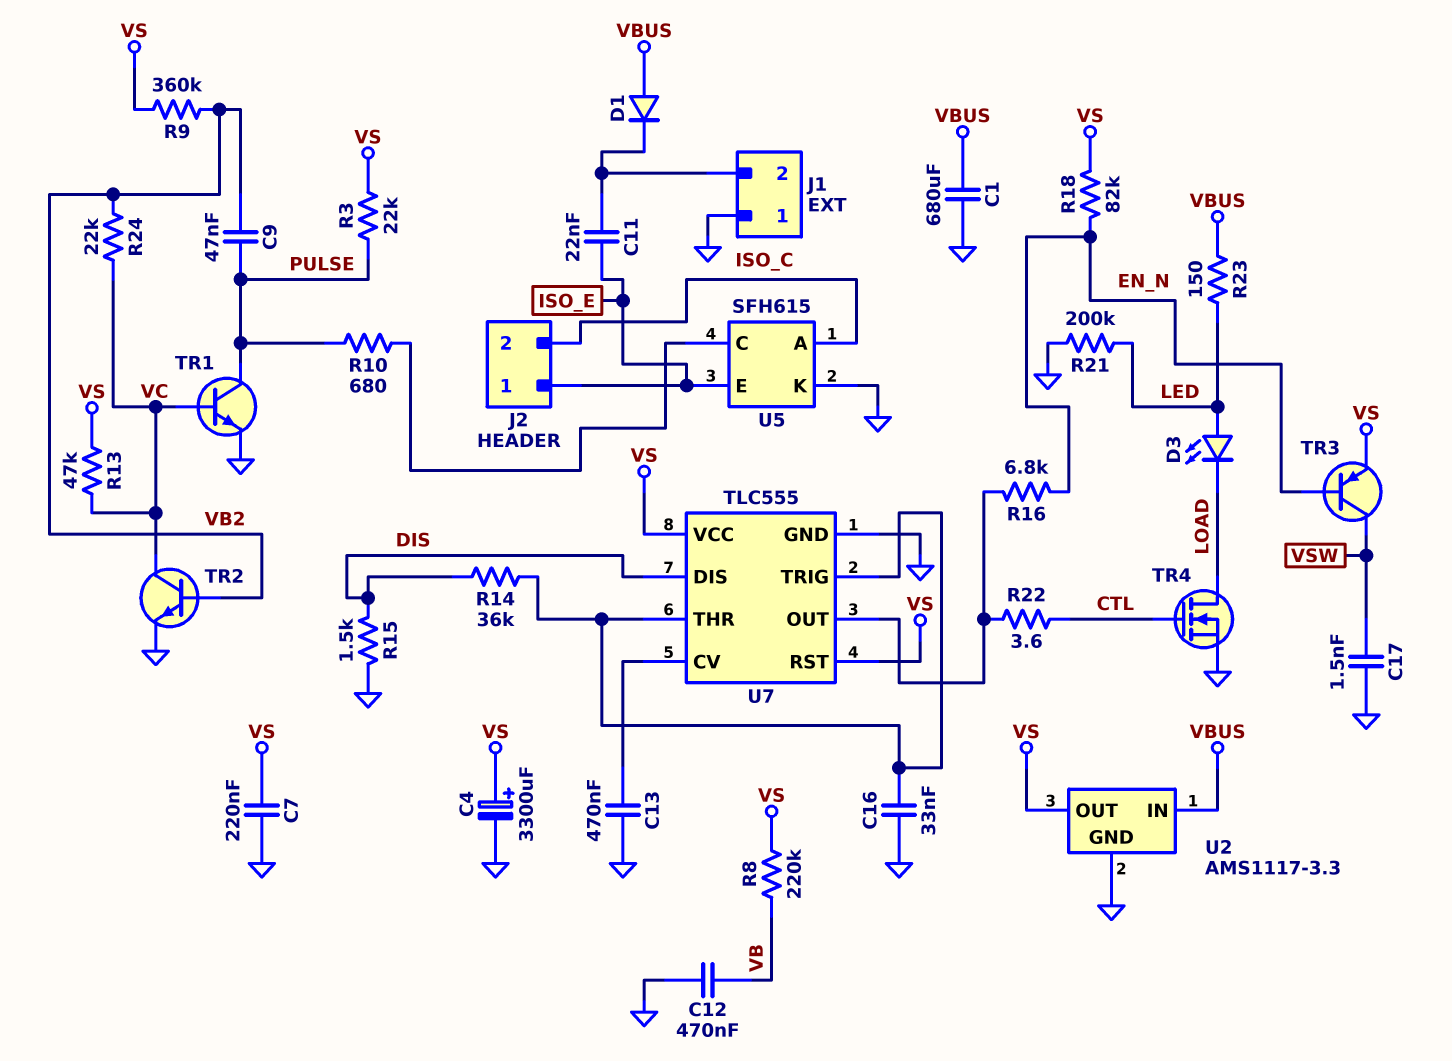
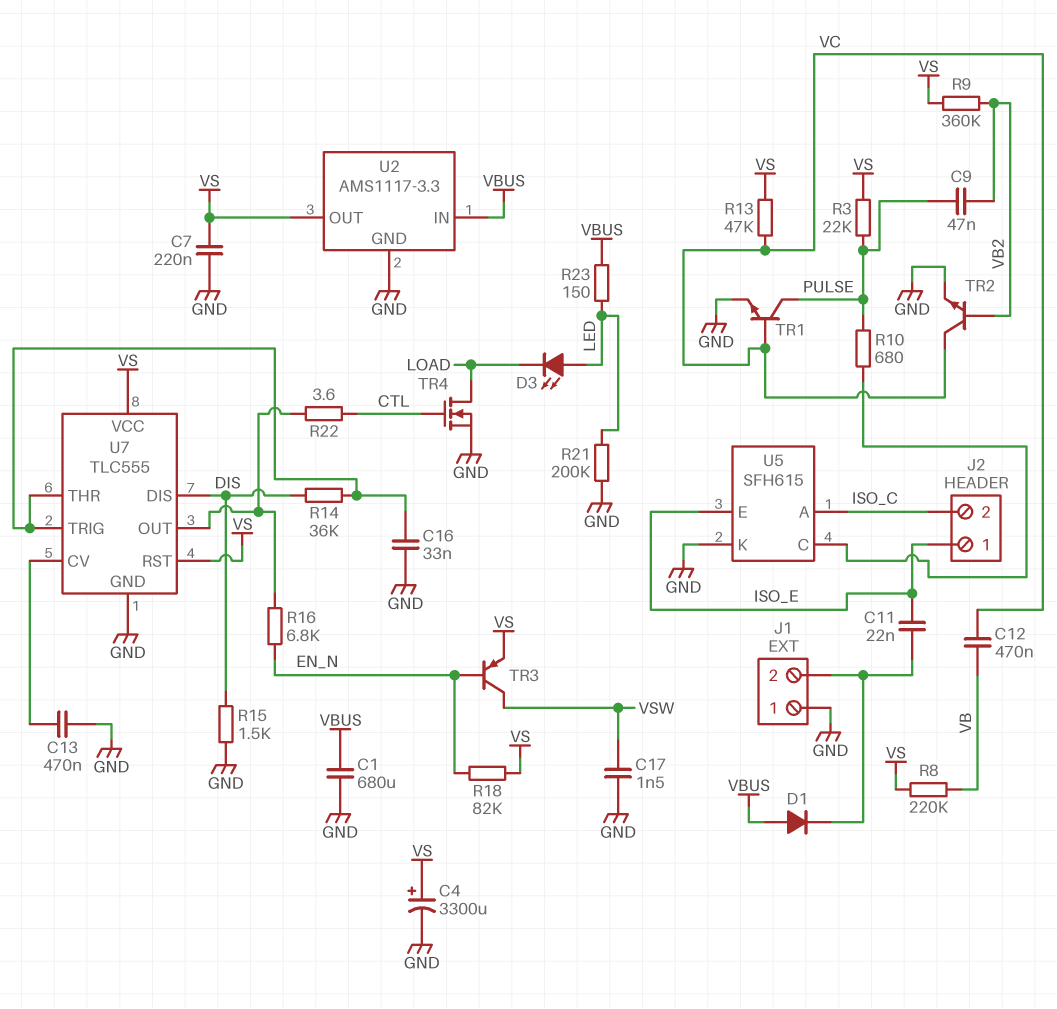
C12: 470nF (GND, VB) -> 470nF (VB, VC)
R24: 22k (VB2, VC) -> none

